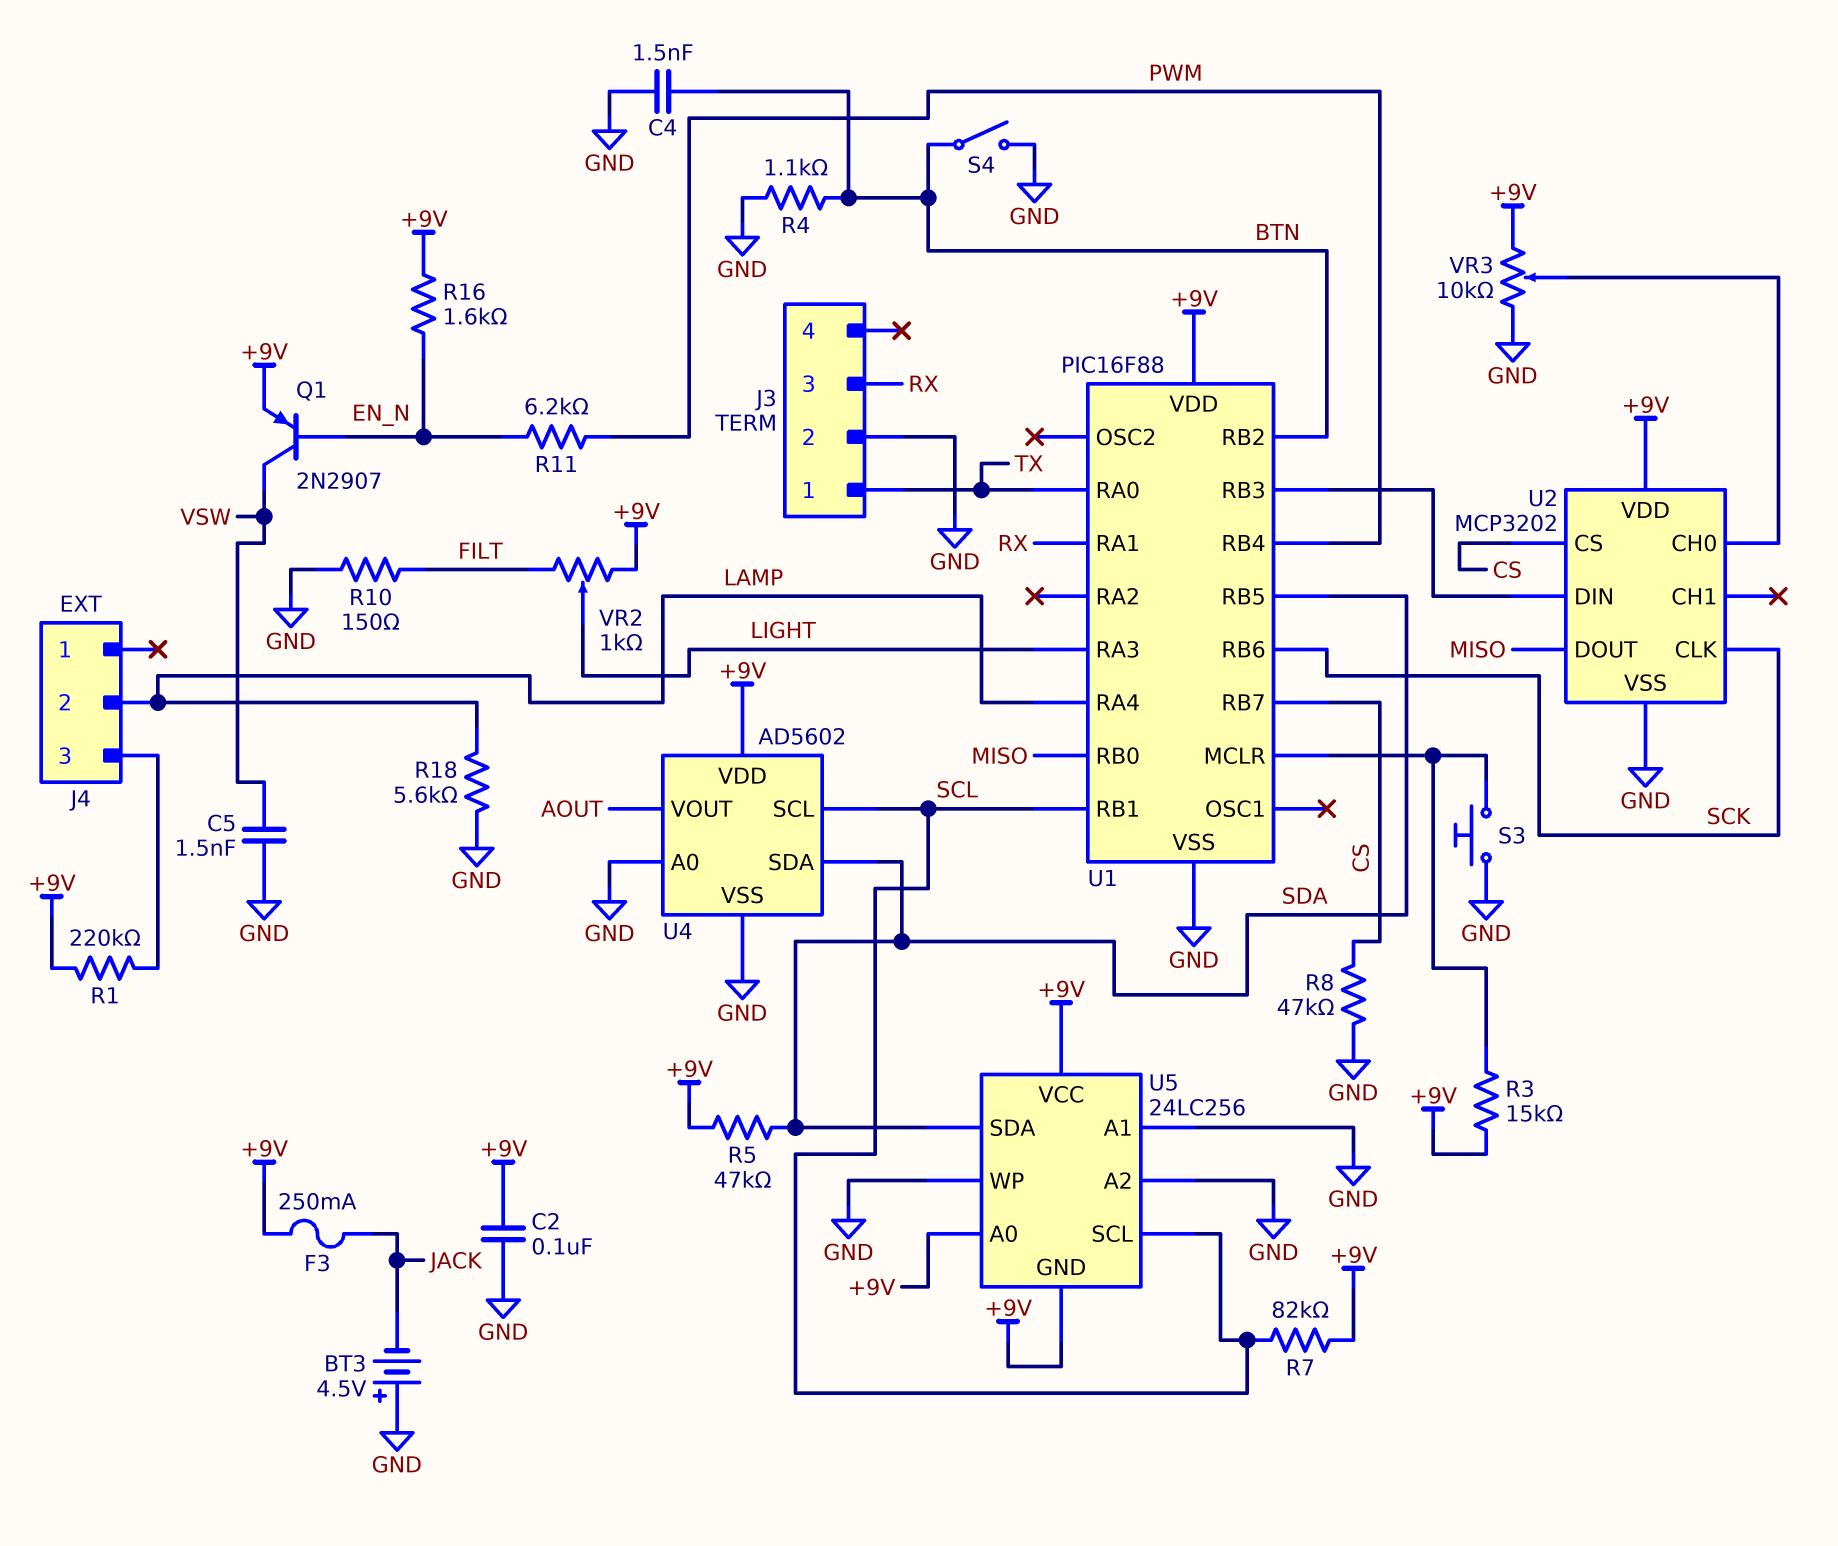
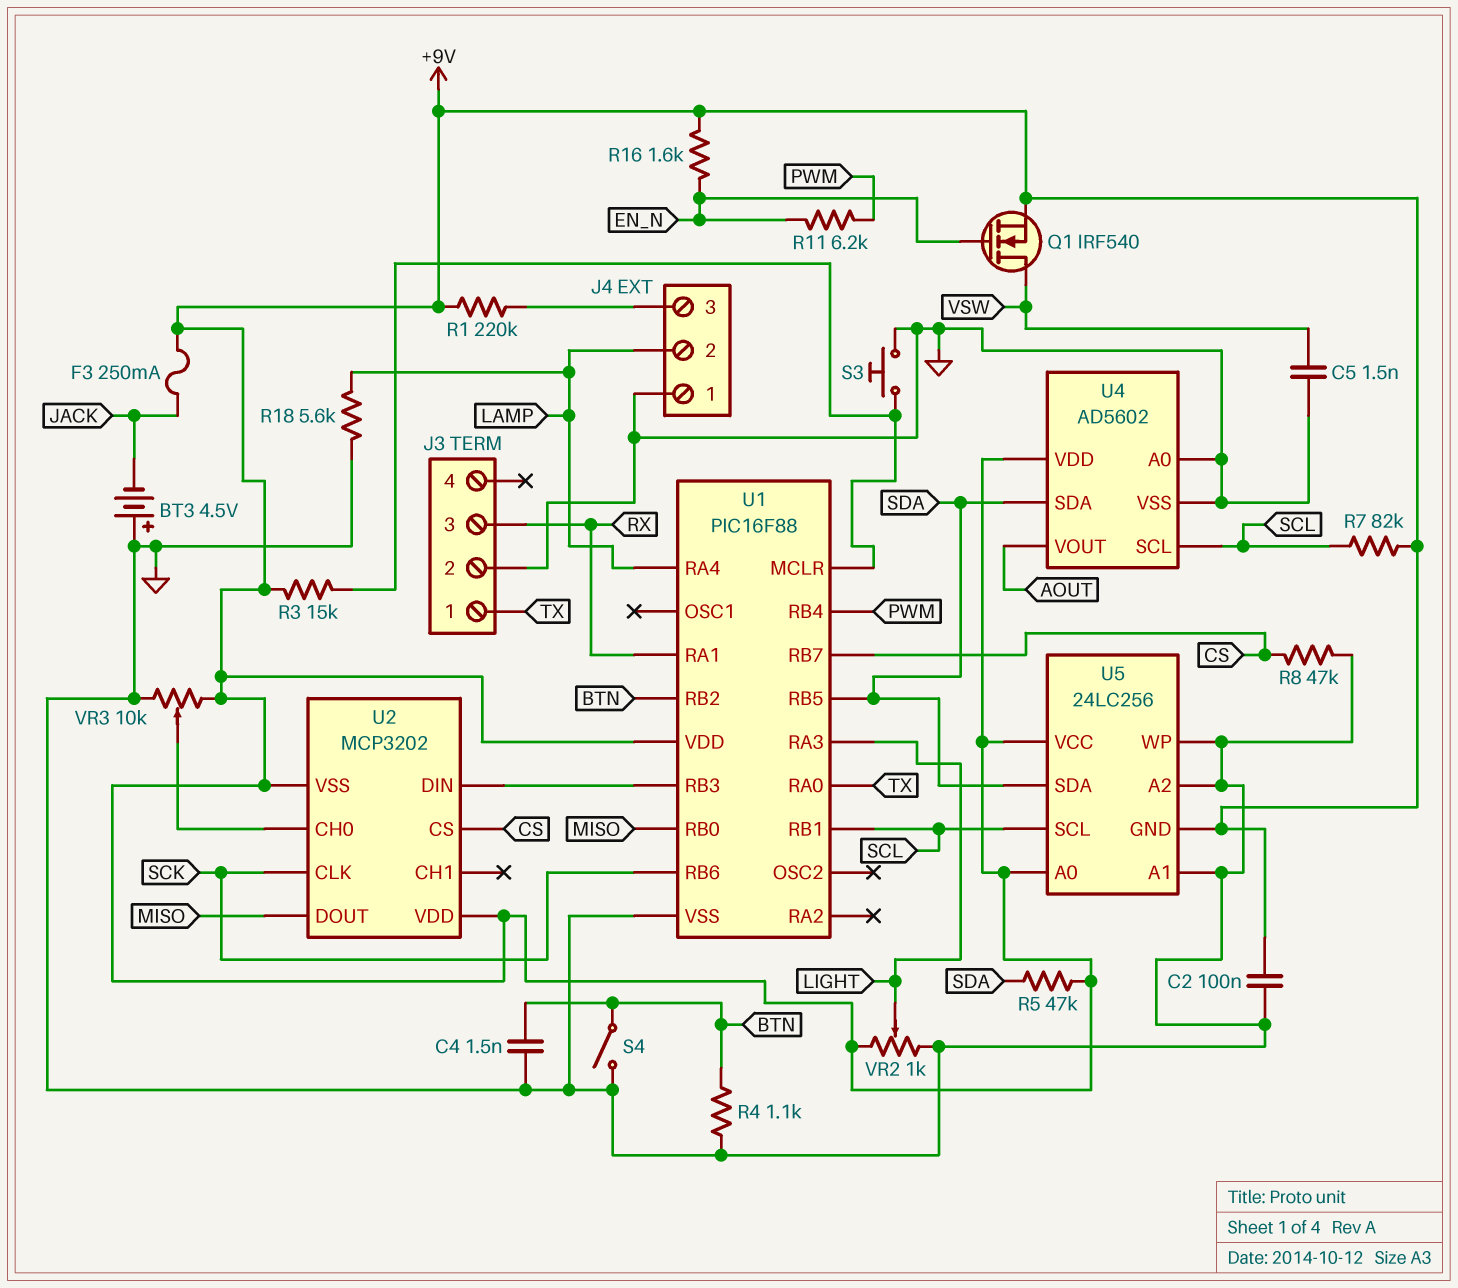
J4 pin 1: none -> GND
Q1: PNP 2N2907 (B EN_N, C VSW, E +9V) -> NMOS IRF540 (G EN_N, D VSW, S +9V)
R10: 150 (FILT, GND) -> none
U2 pin VSS: GND -> +9V
VR2: 1k (+9V, FILT, wiper LIGHT) -> 1k (+9V, GND, wiper LIGHT)

